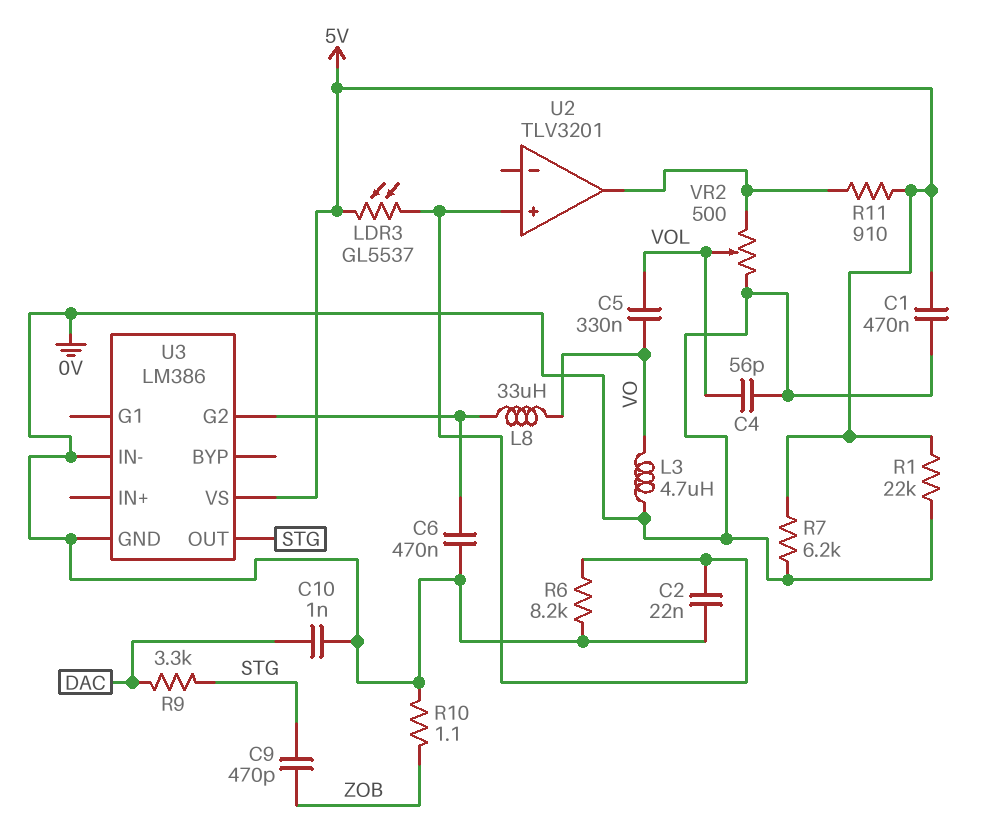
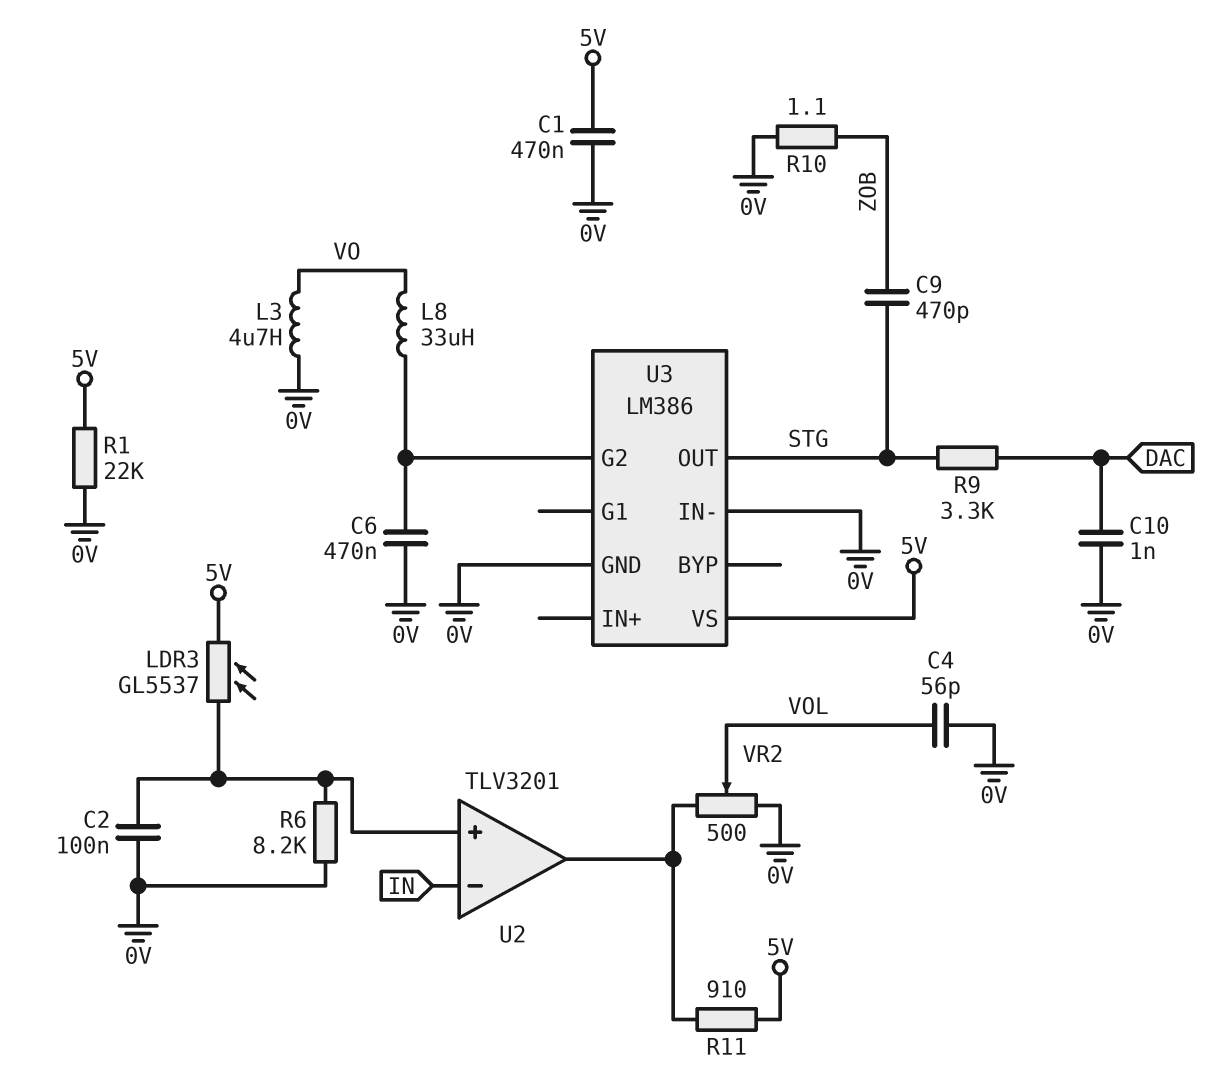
C2: 22nF (0V, U2/in+) -> 100nF (0V, U2/in+)
C5: 330nF (VO, VOL) -> none
R7: 6.2k (0V, 5V) -> none
U2 pin in-: none -> IN

